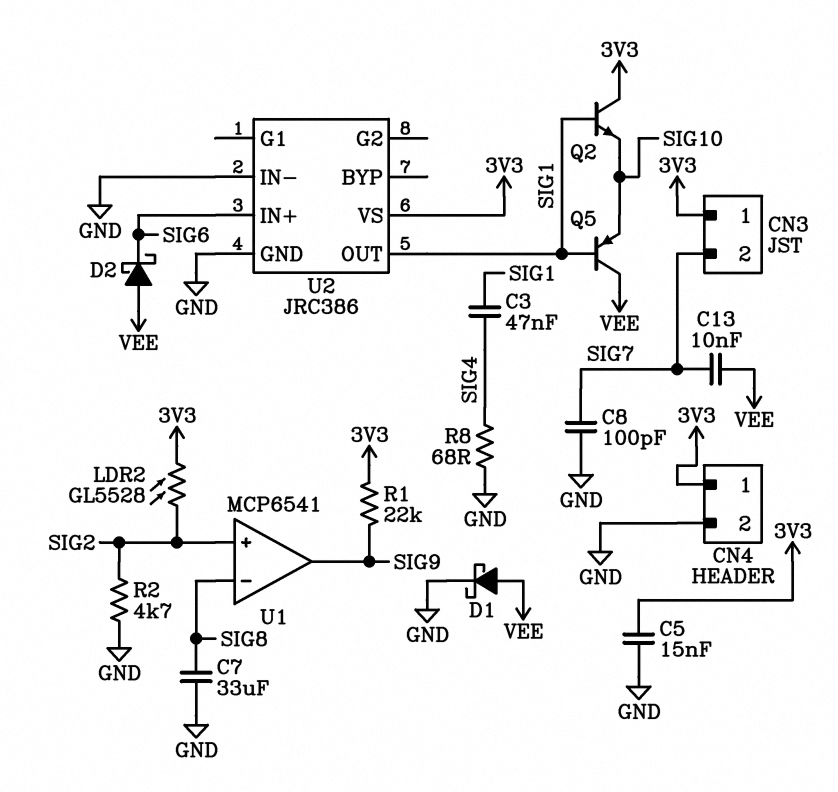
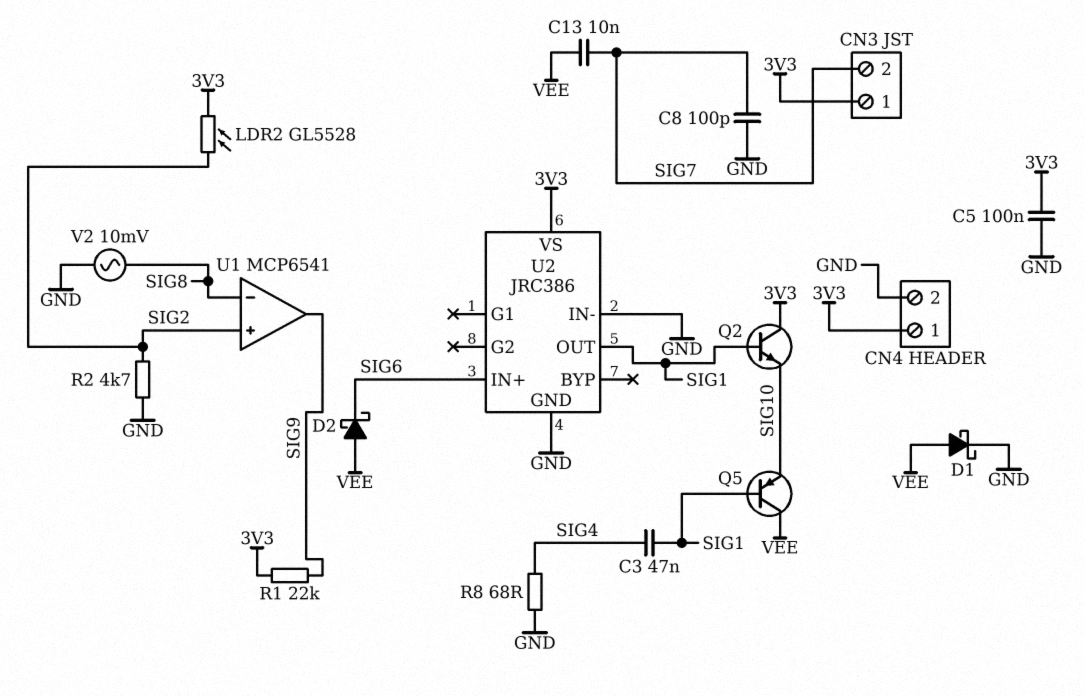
C5: 15nF (3V3, GND) -> 100nF (3V3, GND)
C7: 33uF (GND, SIG8) -> none
V2: none -> AC 10mV (GND, SIG8)

